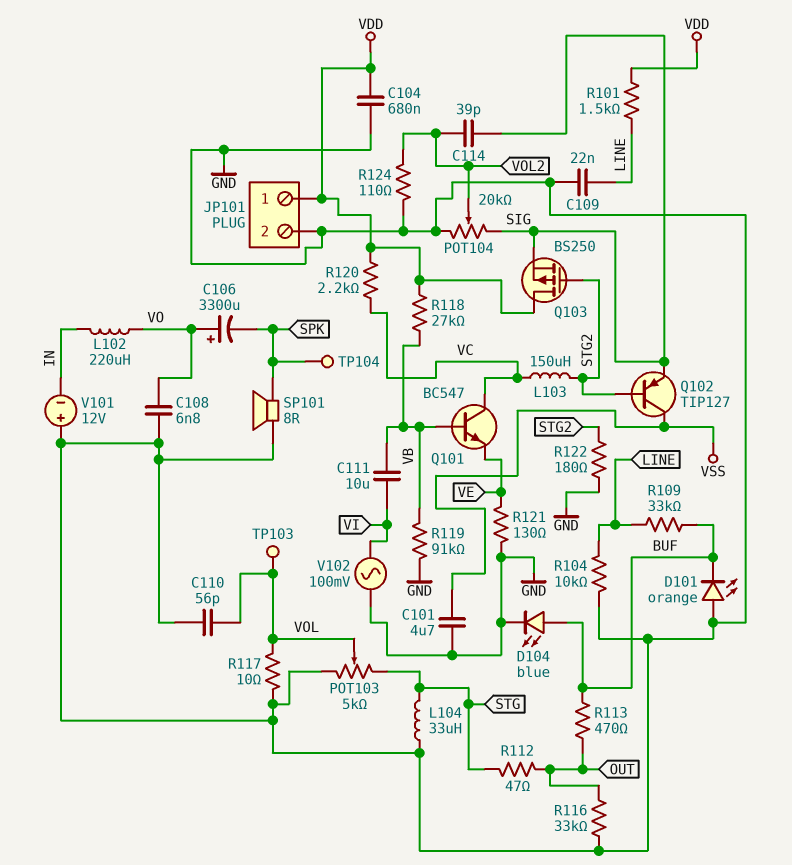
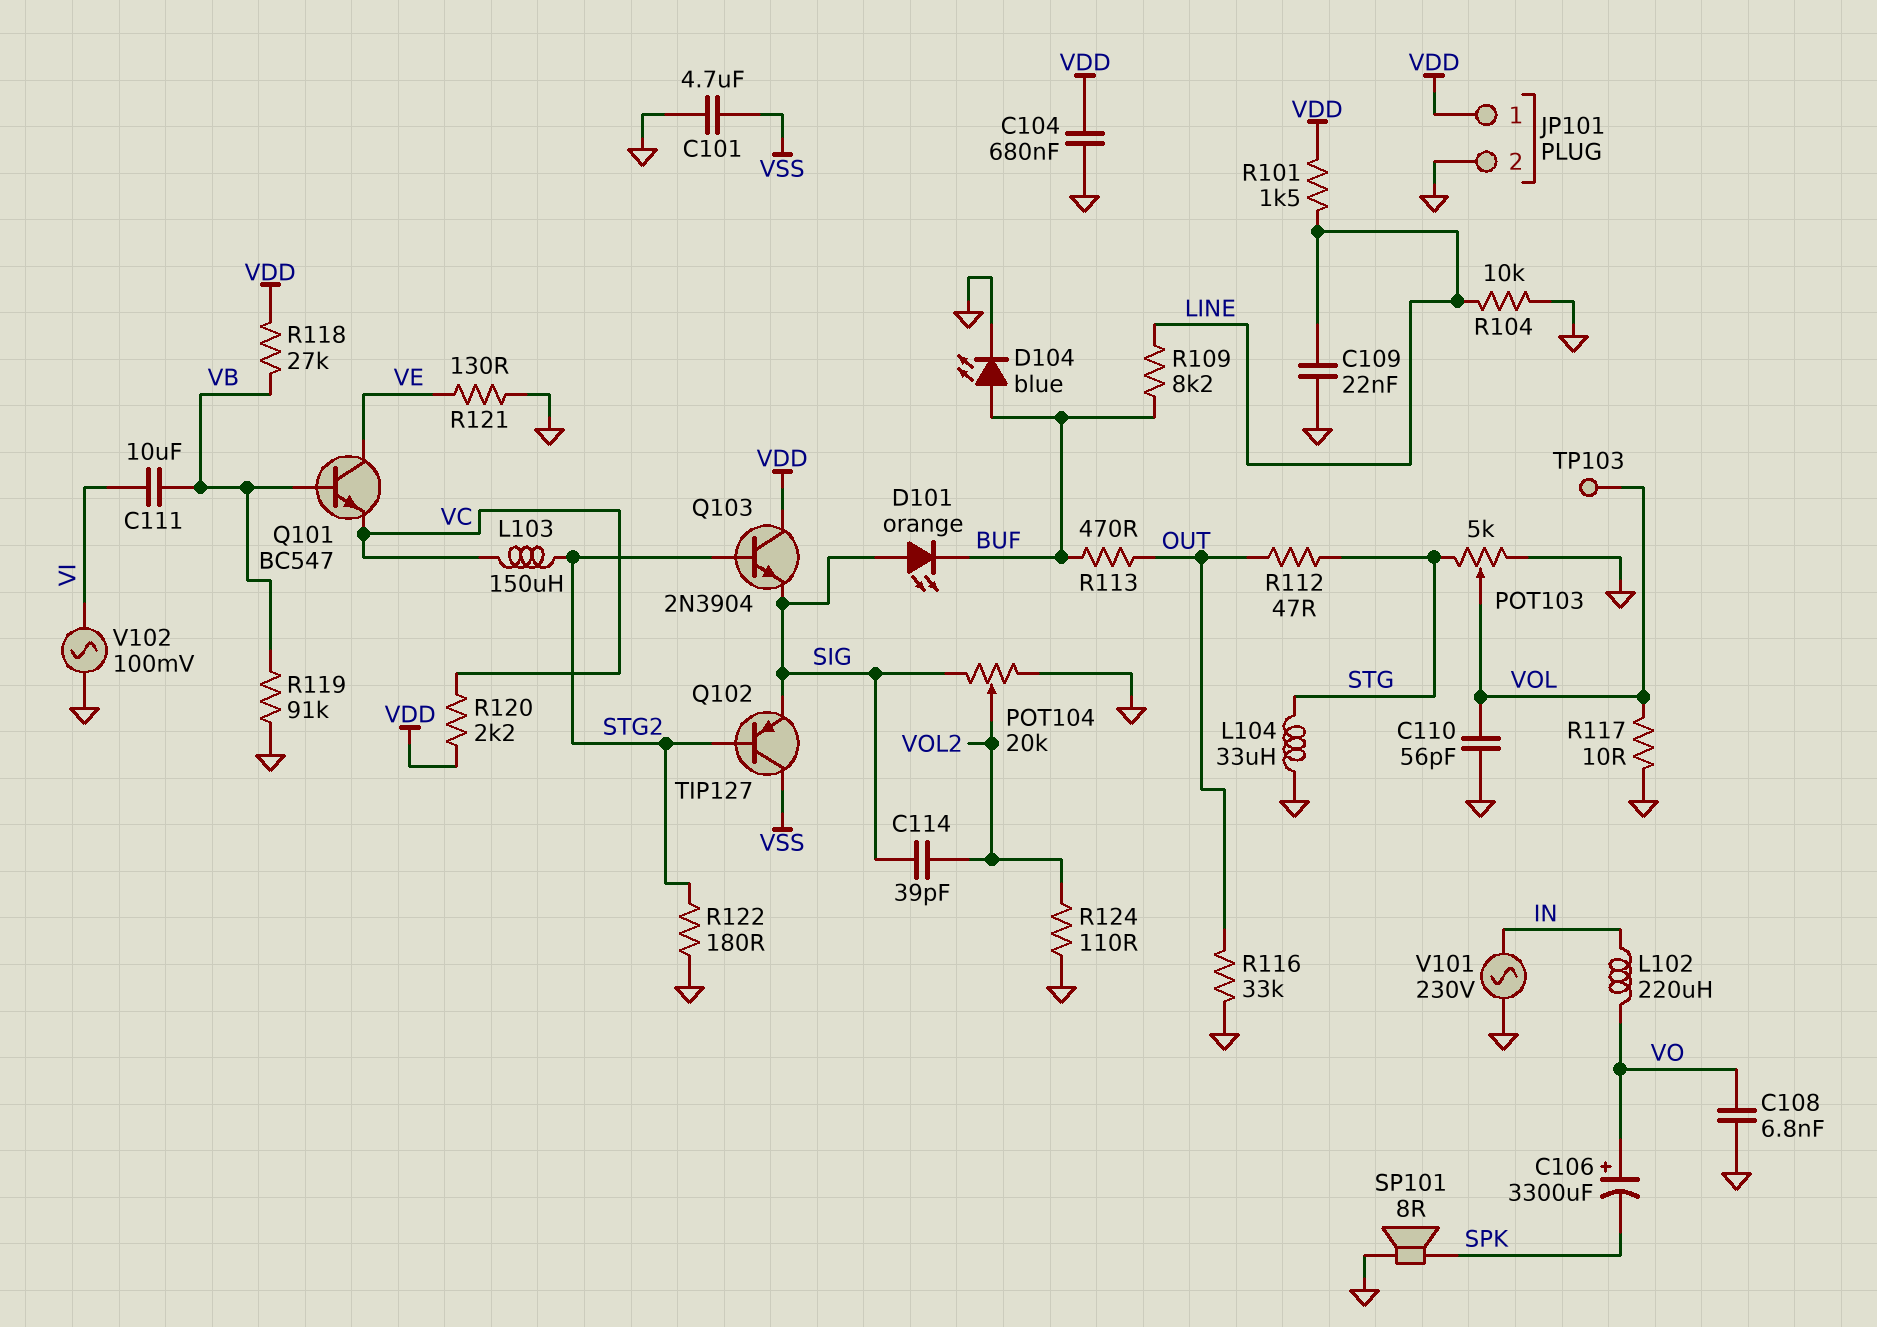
D101: LED orange (A GND, K BUF) -> LED orange (A SIG, K BUF)
Q101: NPN BC547 (B VB, C VC, E VE) -> NPN BC547 (B VB, C VE, E VC)
Q103: PMOS BS250 (G STG2, D VDD, S SIG) -> NPN 2N3904 (B STG2, C VDD, E SIG)
R109: 33k (BUF, LINE) -> 8.2k (BUF, LINE)
TP104: test point (SPK) -> none
V101: 12V (plus GND, minus IN) -> AC 230V (GND, IN)

